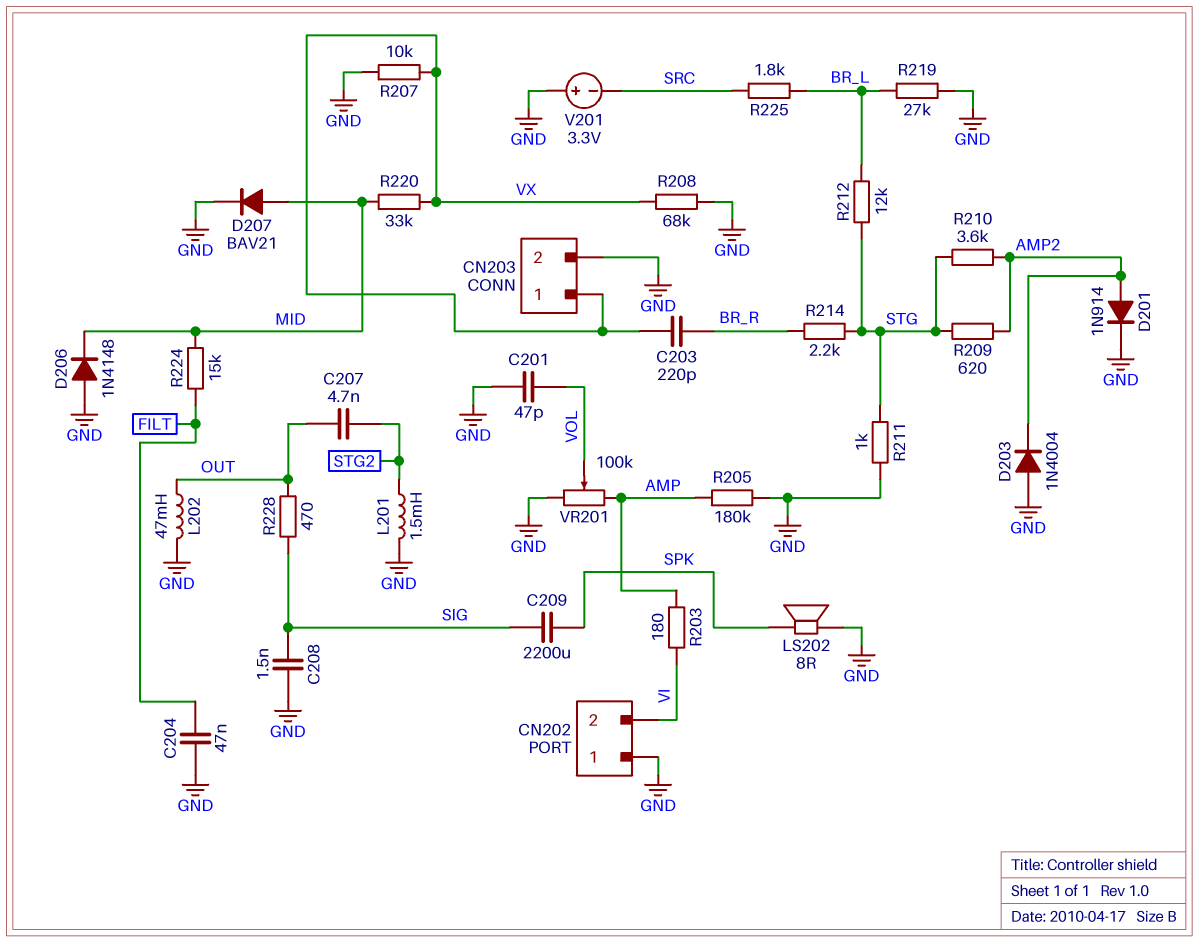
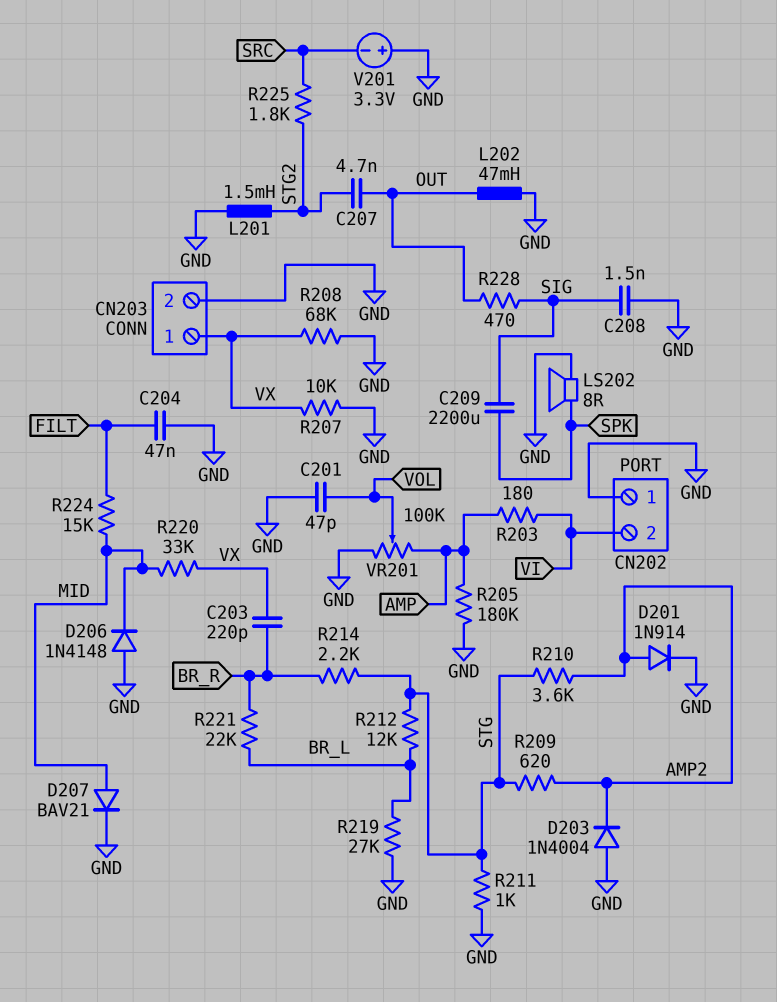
R221: none -> 22k (BR_L, BR_R)
R225: 1.8k (BR_L, SRC) -> 1.8k (SRC, STG2)

